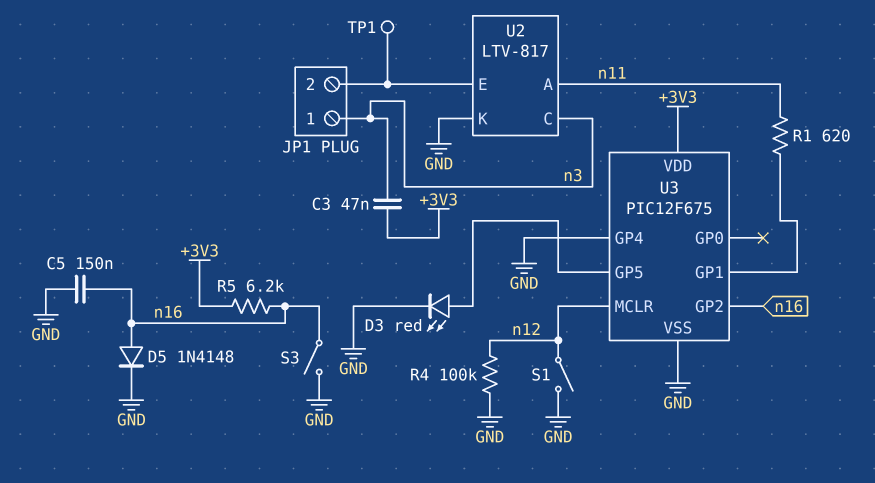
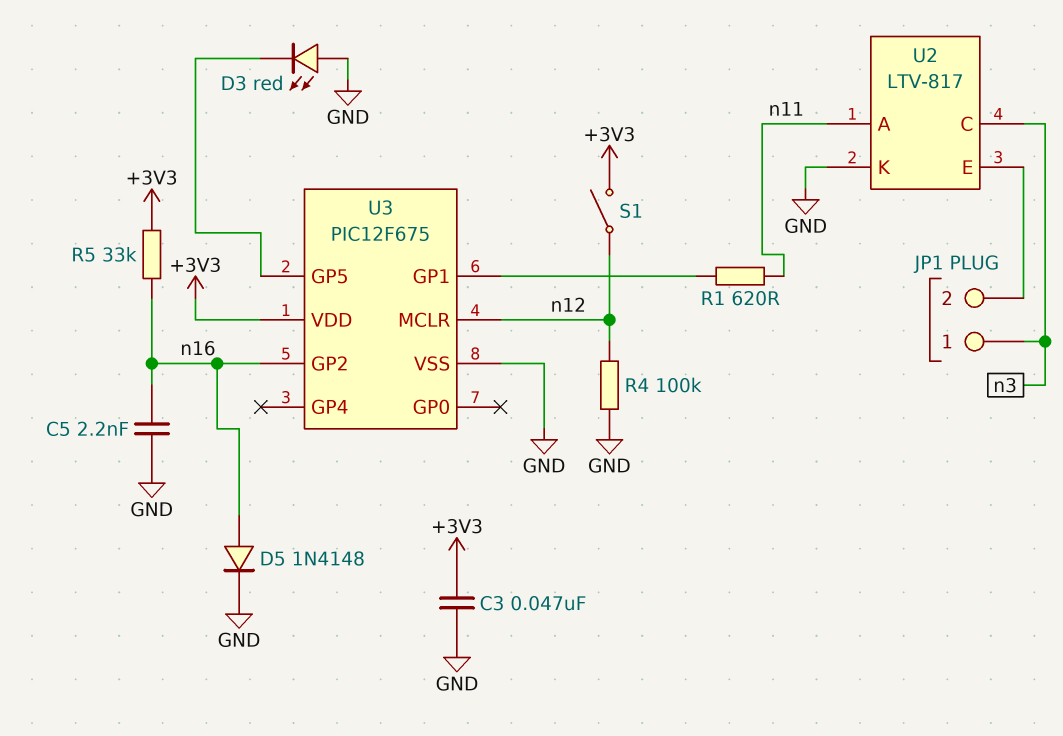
C3: 47nF (+3V3, n3) -> 47nF (+3V3, GND)
C5: 150nF (GND, n16) -> 2.2nF (GND, n16)
D3: LED red (A U3/GP5, K GND) -> LED red (A GND, K U3/GP5)
R5: 6.2k (+3V3, n16) -> 33k (+3V3, n16)
S1: switch (GND, n12) -> switch (+3V3, n12)
S3: switch (GND, n16) -> none
TP1: test point (JP1/2) -> none
U3 pin GP4: GND -> none

